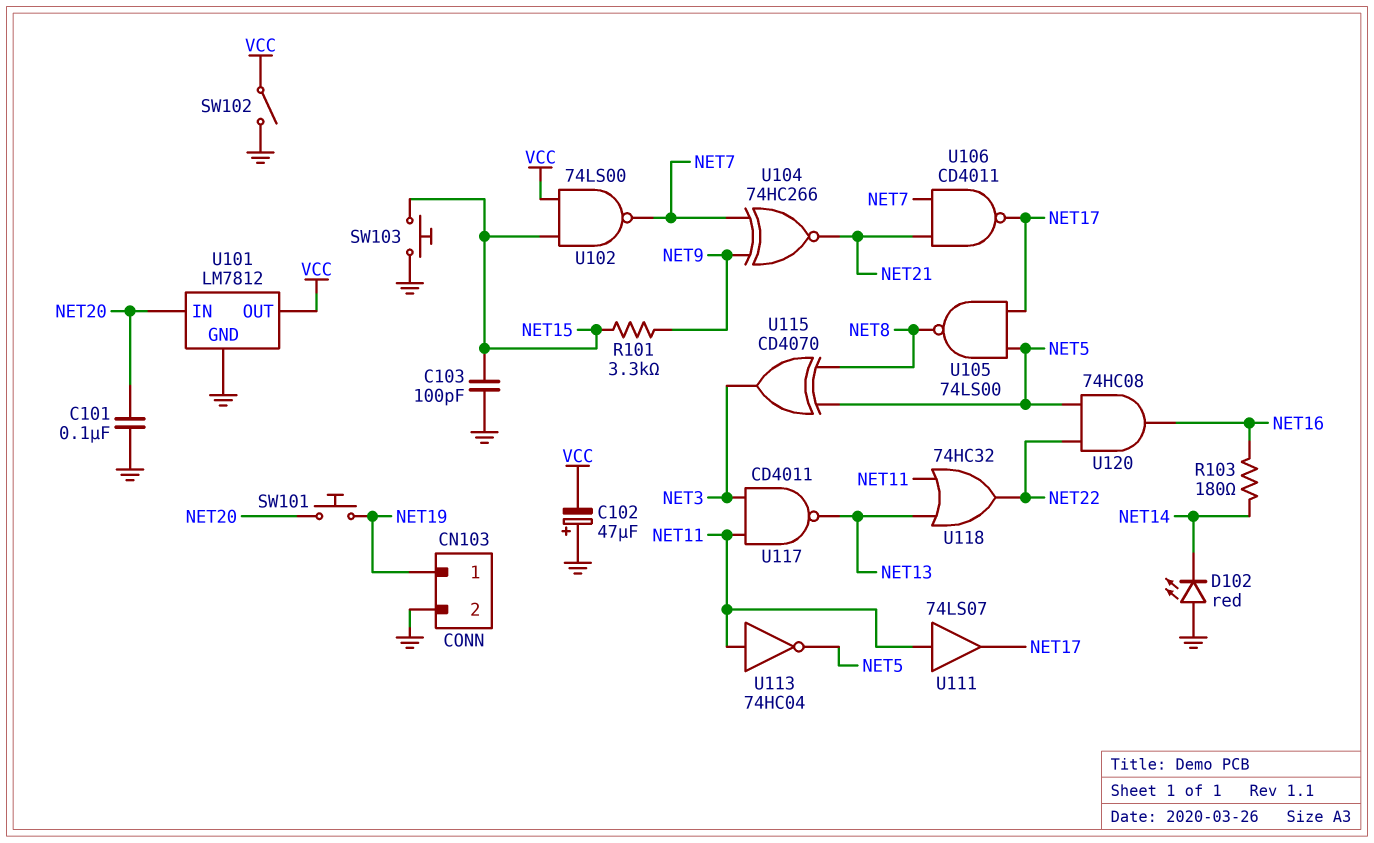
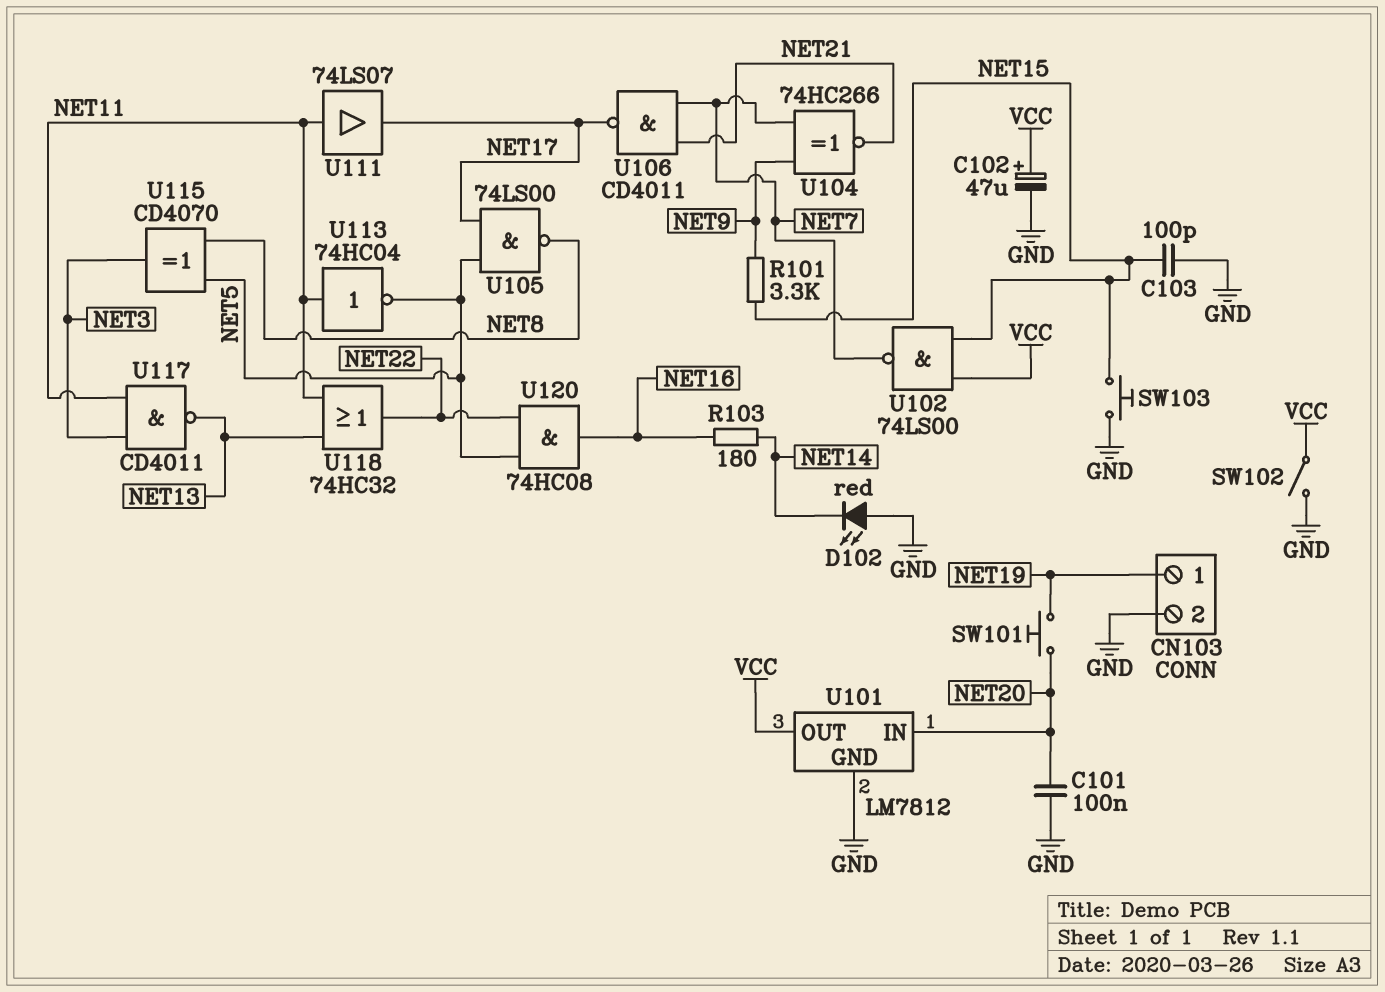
C102: 47uF (plus GND, minus VCC) -> 47uF (plus VCC, minus GND)

